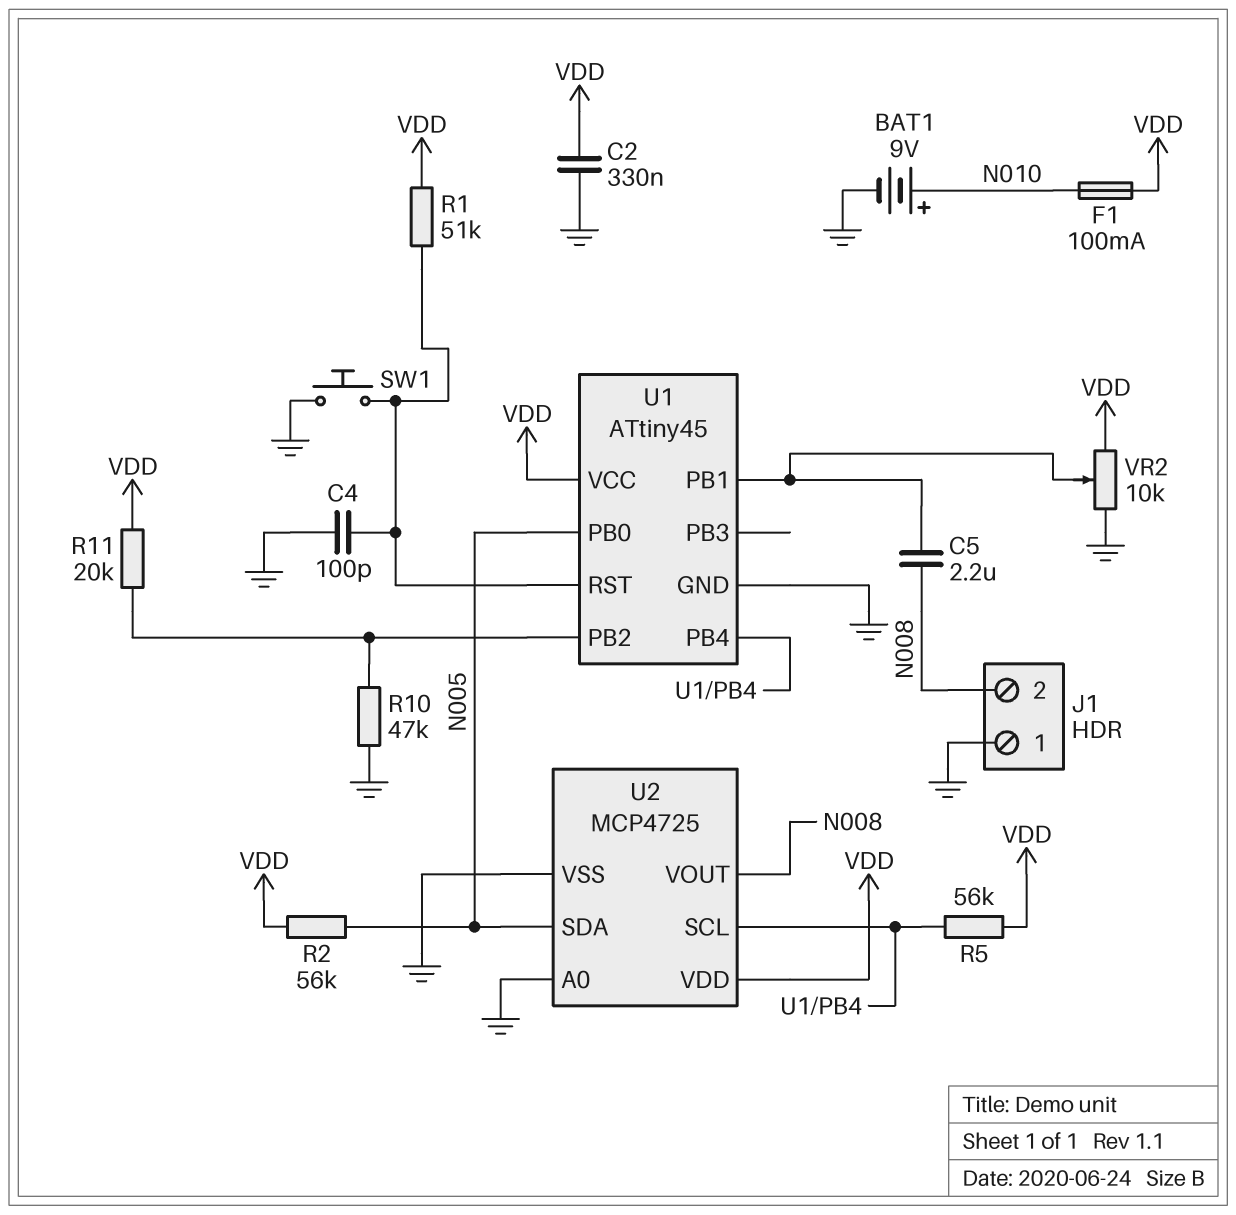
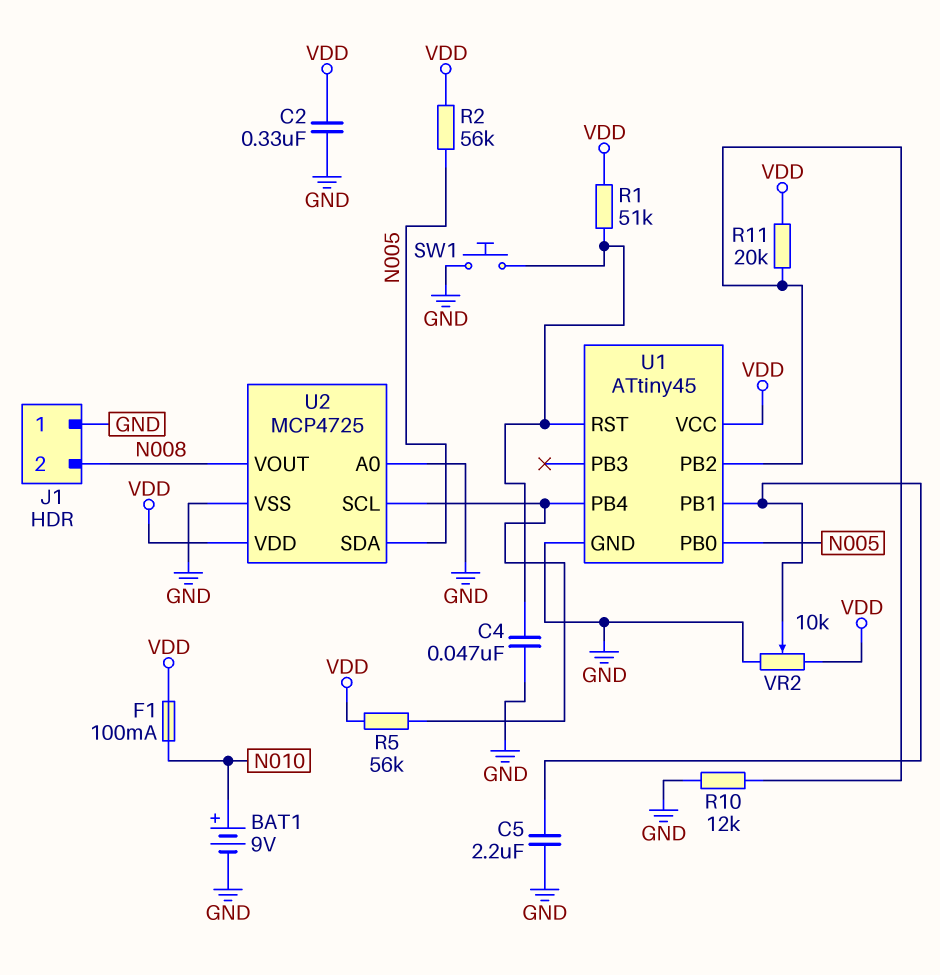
C4: 100pF (GND, U1/RST) -> 47nF (GND, U1/RST)
C5: 2.2uF (N008, U1/PB1) -> 2.2uF (GND, U1/PB1)
R10: 47k (GND, U1/PB2) -> 12k (GND, U1/PB2)

